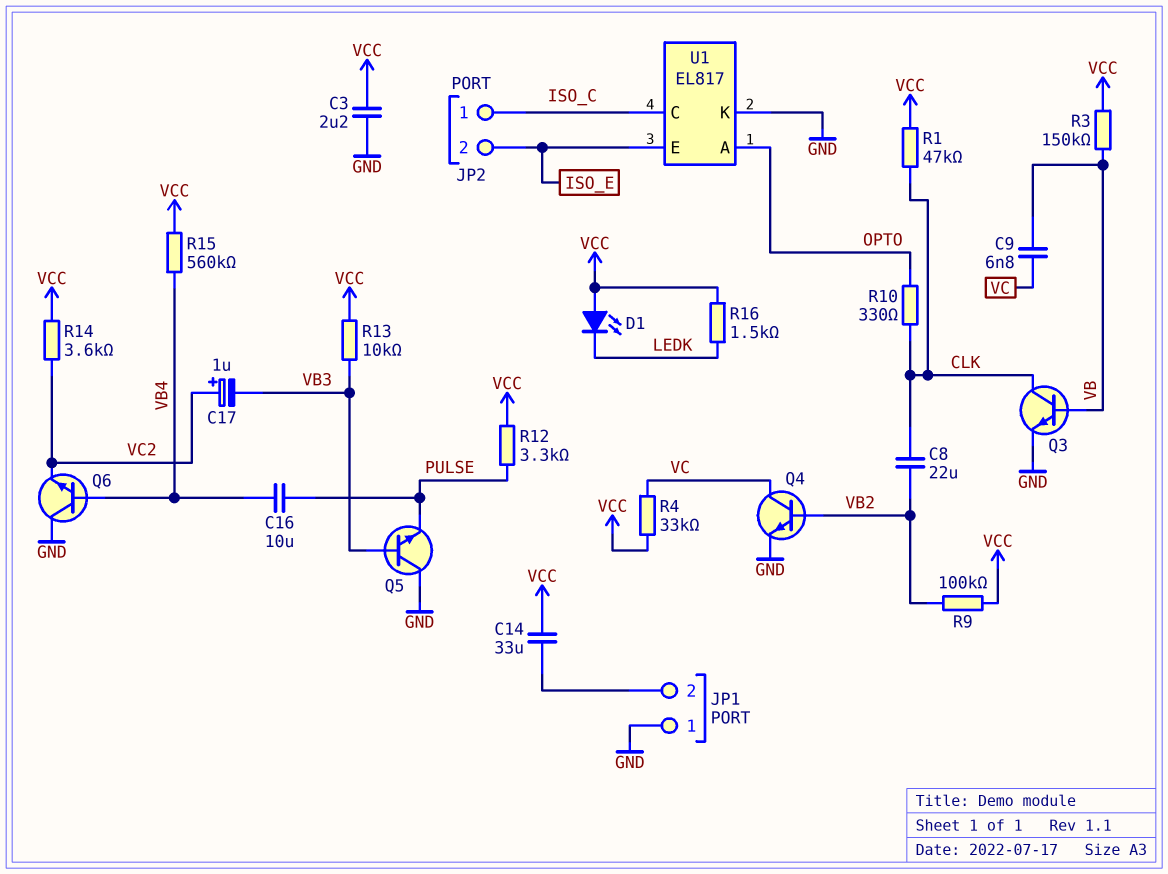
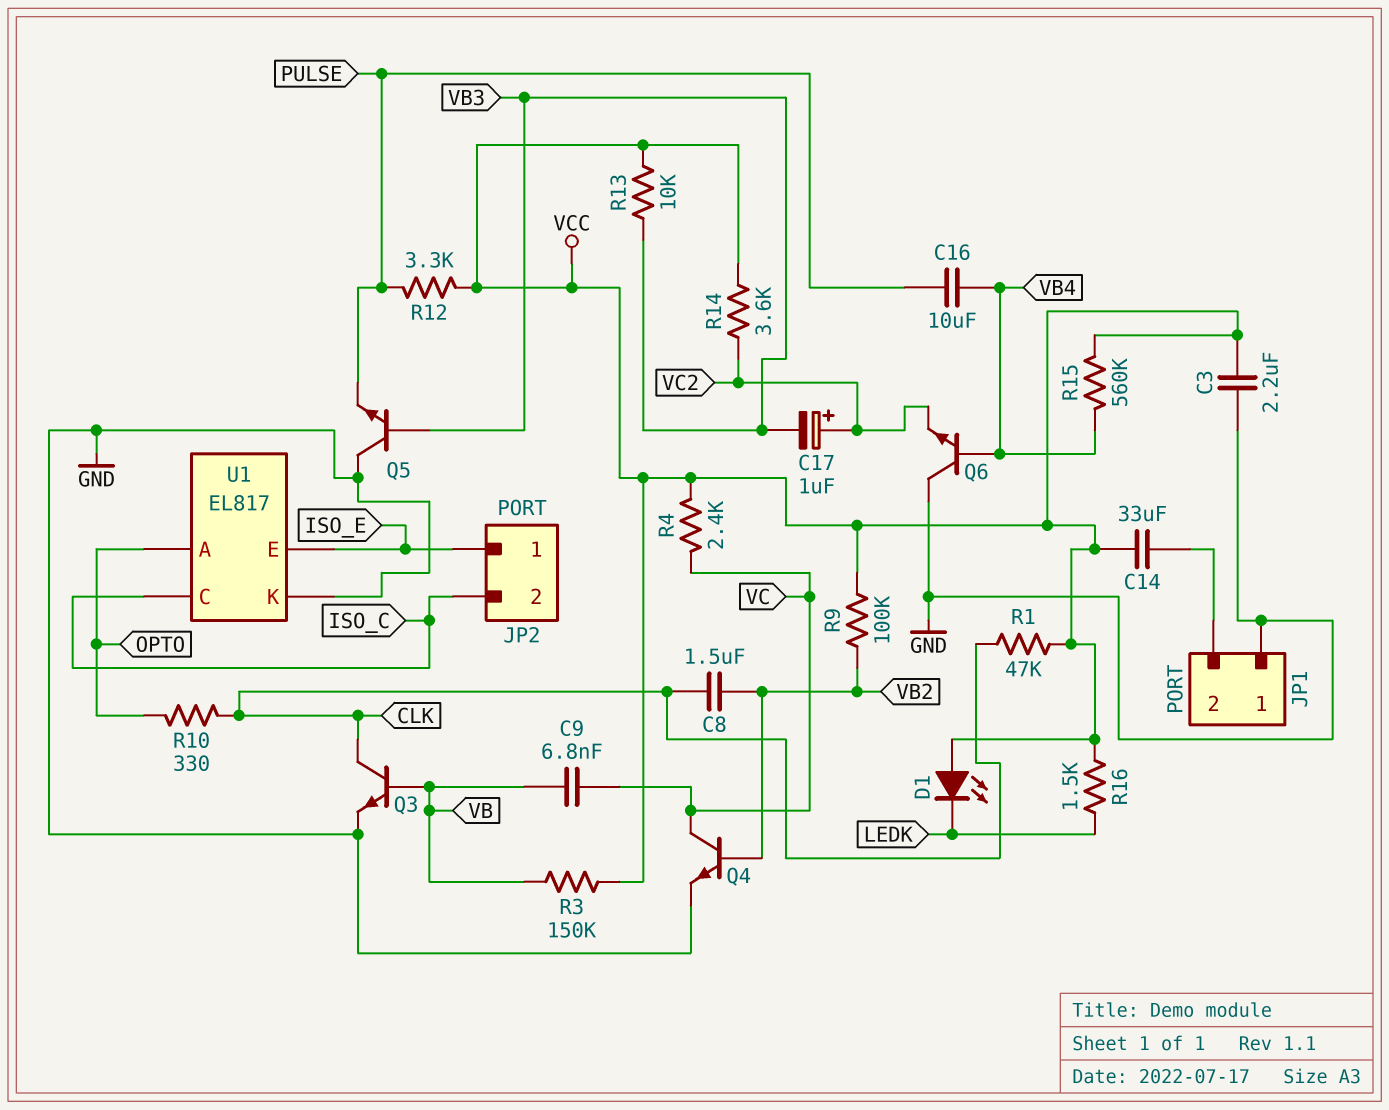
C8: 22uF (CLK, VB2) -> 1.5uF (CLK, VB2)
JP2 pin 1: ISO_C -> ISO_E
JP2 pin 2: ISO_E -> ISO_C
R4: 33k (VC, VCC) -> 2.4k (VC, VCC)

